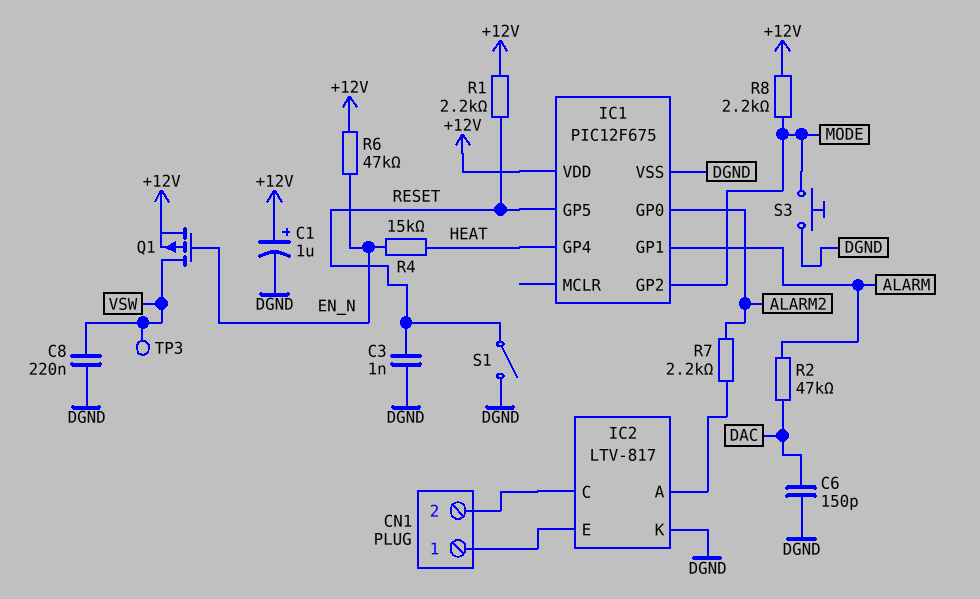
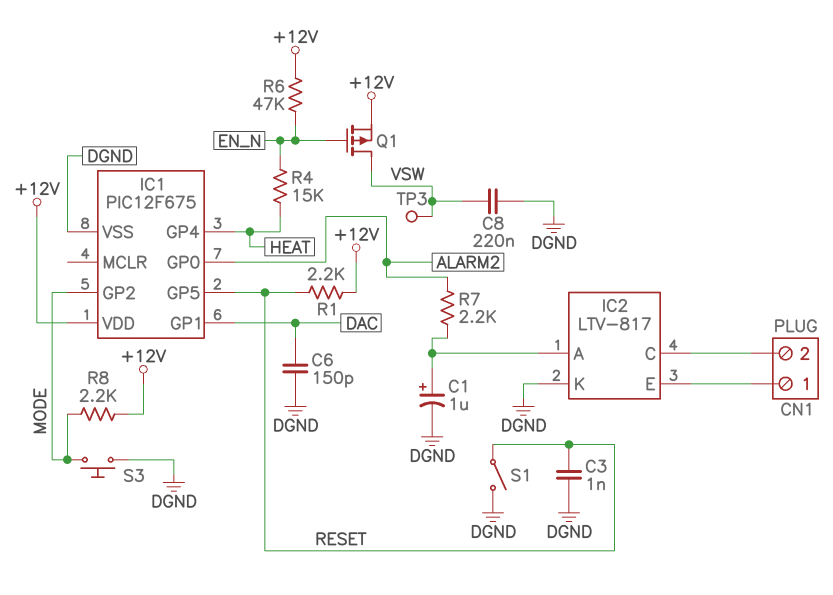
C1: 1uF (plus +12V, minus DGND) -> 1uF (plus IC2/A, minus DGND)
IC1 pin GP1: ALARM -> DAC
R2: 47k (ALARM, DAC) -> none

